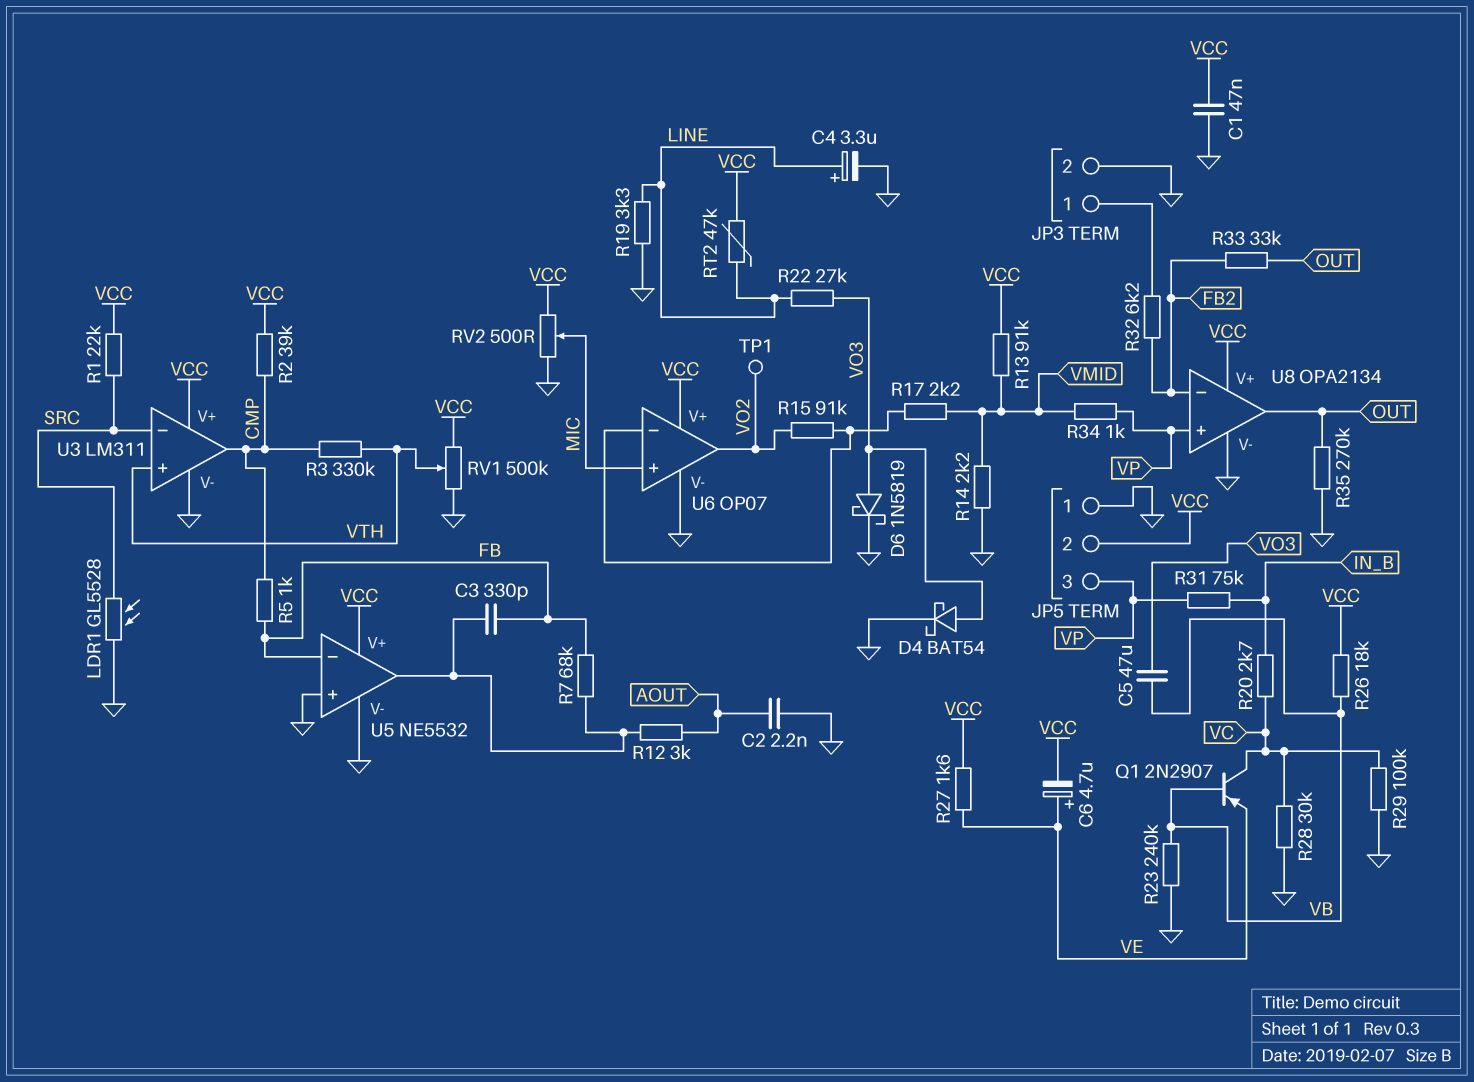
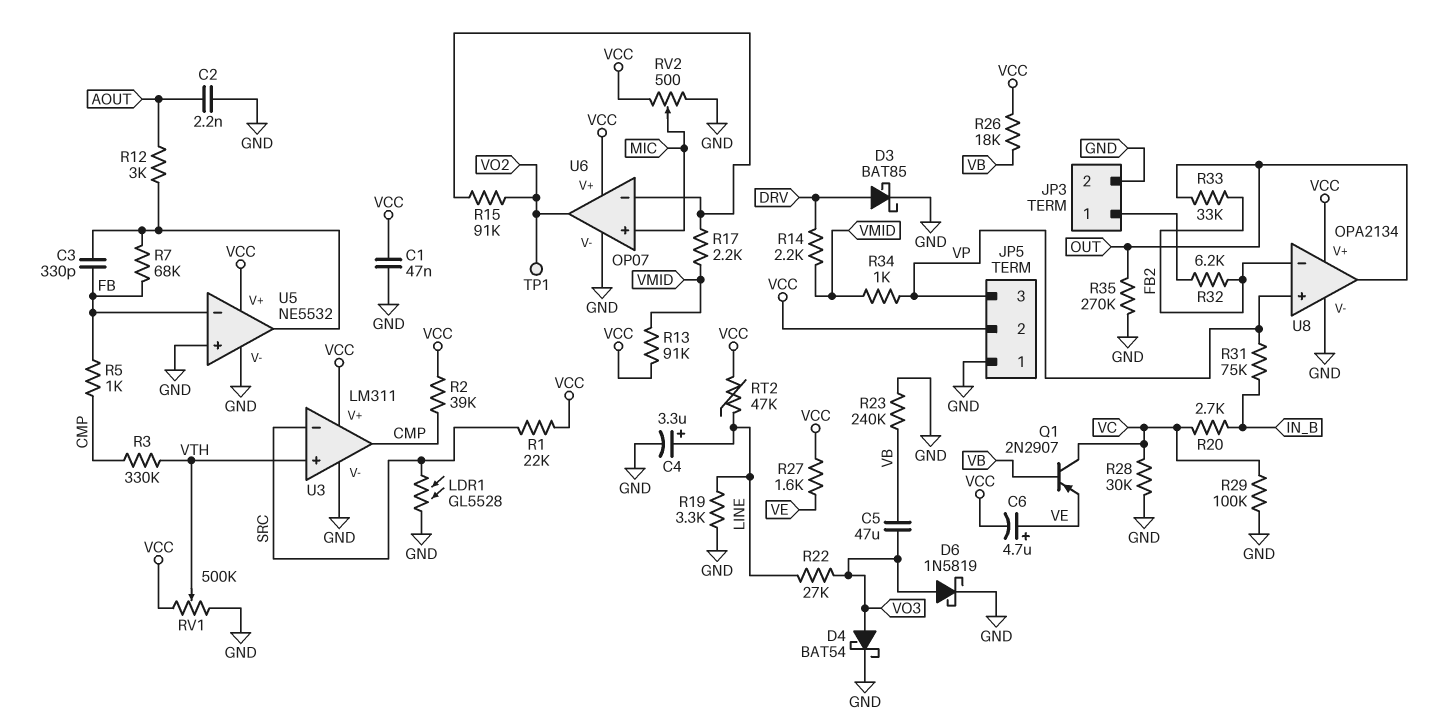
D3: none -> schottky BAT85 (A DRV, K GND)
R14: 2.2k (GND, VMID) -> 2.2k (DRV, VMID)

